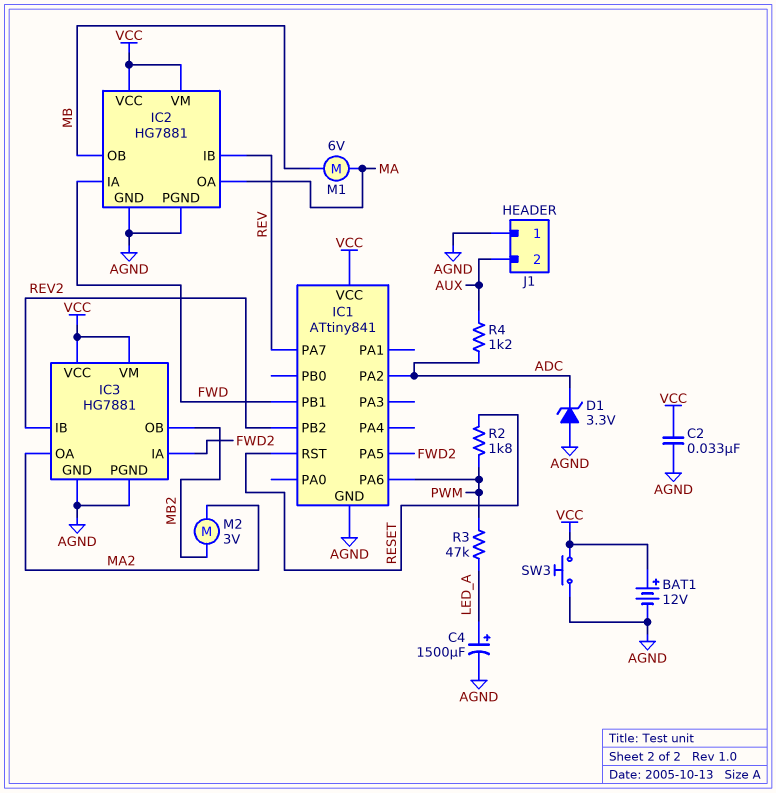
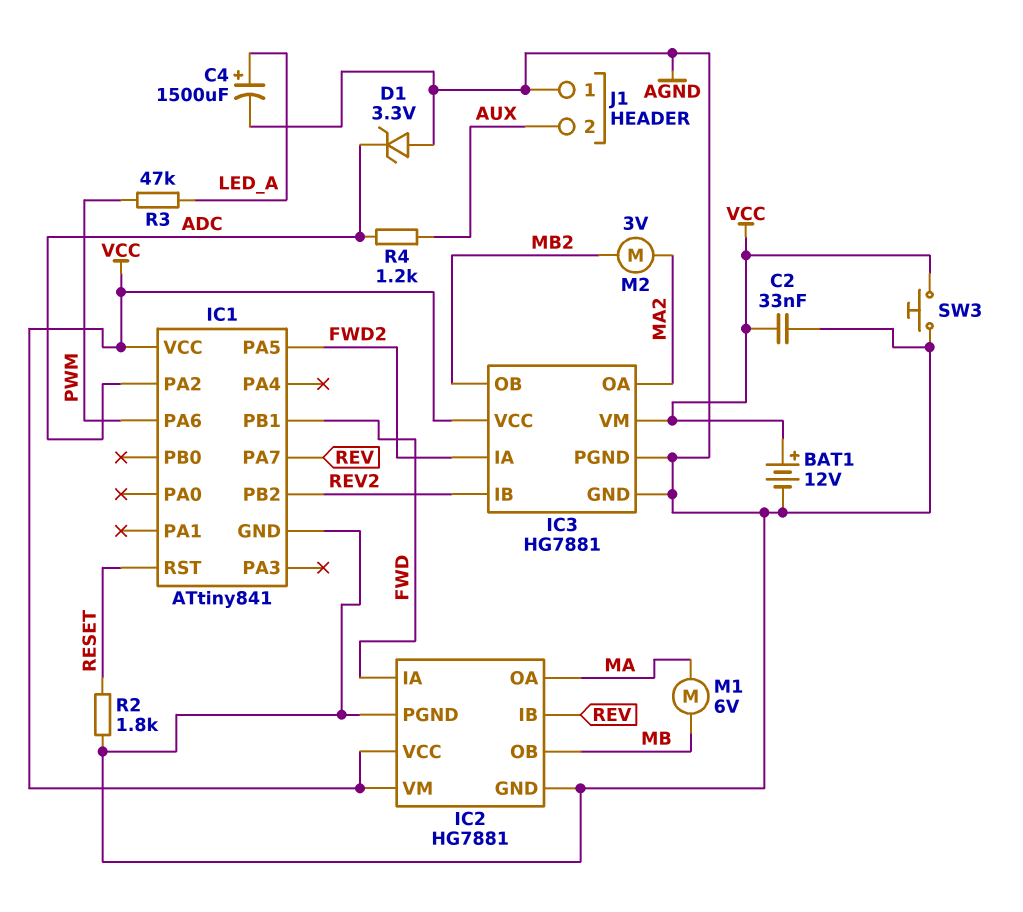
R2: 1.8k (PWM, RESET) -> 1.8k (AGND, RESET)

